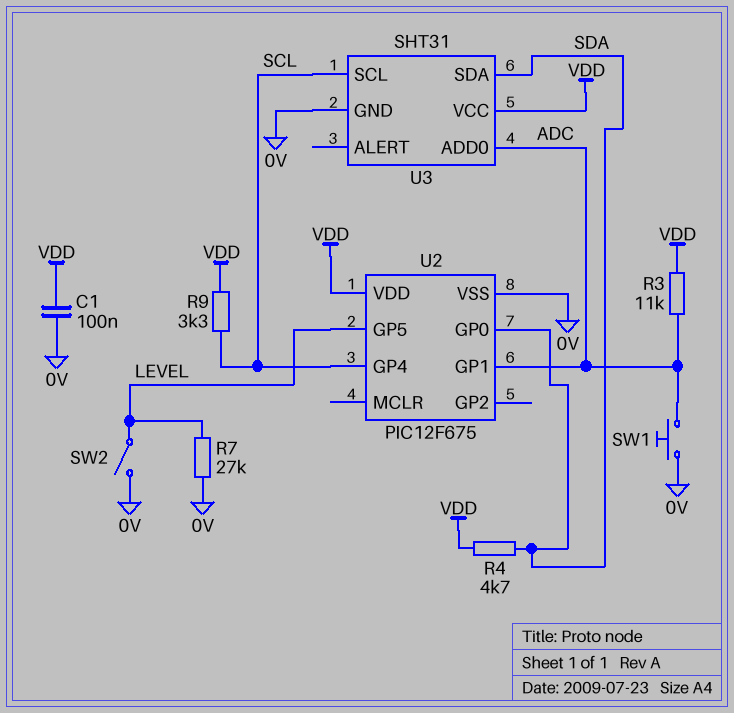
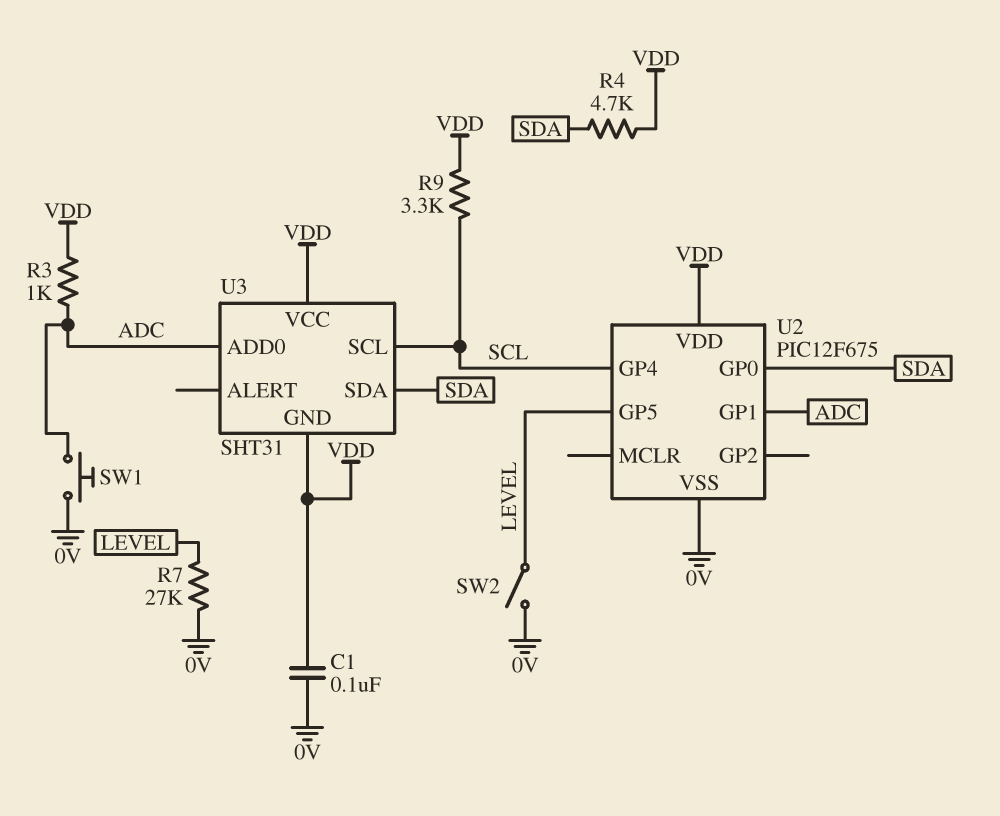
R3: 11k (ADC, VDD) -> 1k (ADC, VDD)
U3 pin GND: 0V -> VDD

